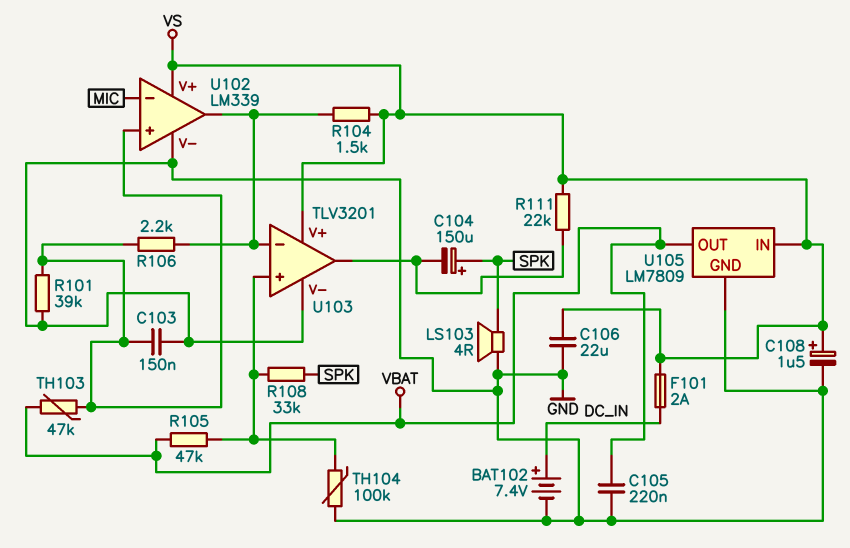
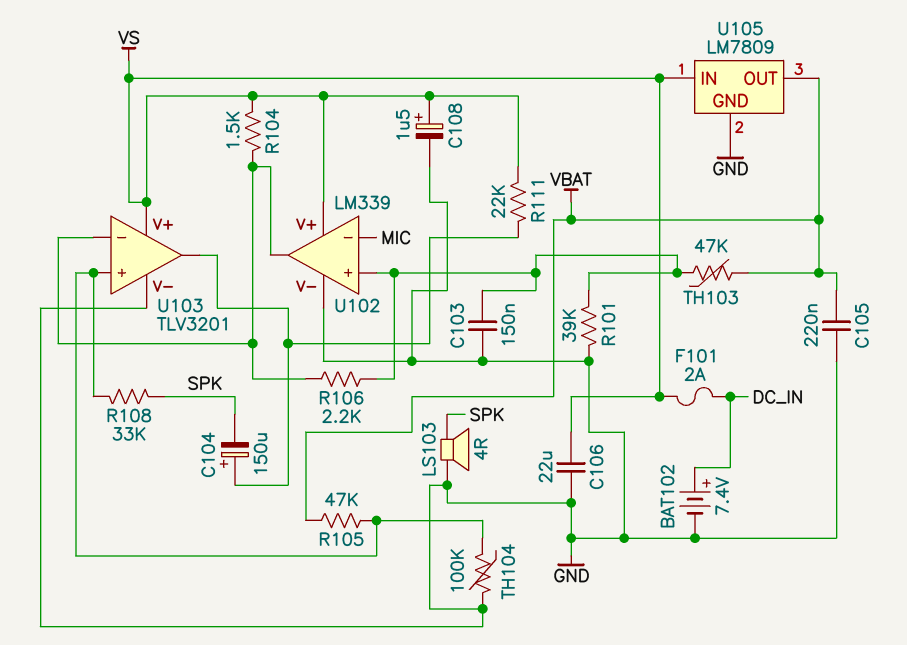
C104: 150uF (plus SPK, minus U103/out) -> 150uF (plus U103/out, minus SPK)

